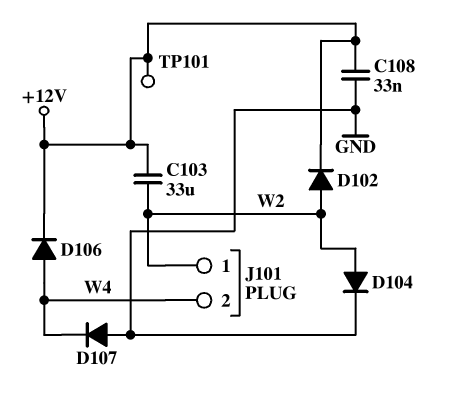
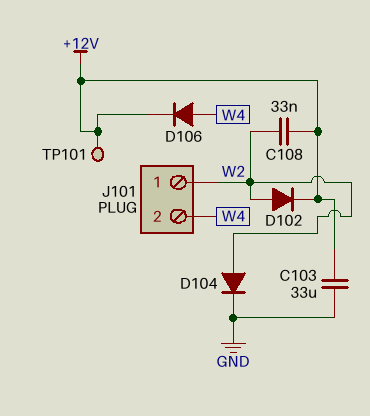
C103: 33uF (+12V, W2) -> 33uF (+12V, GND)
C108: 33nF (+12V, GND) -> 33nF (+12V, W2)
D107: diode (A GND, K W4) -> none

